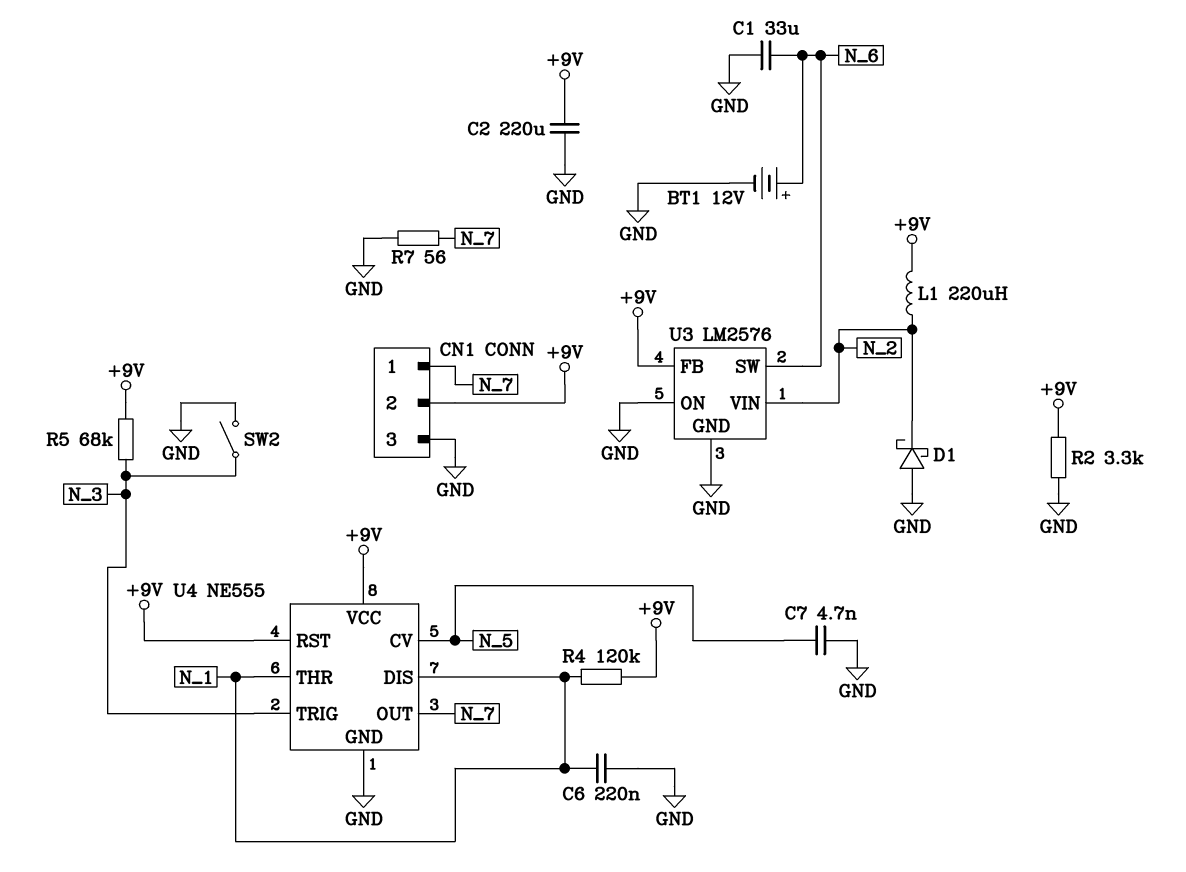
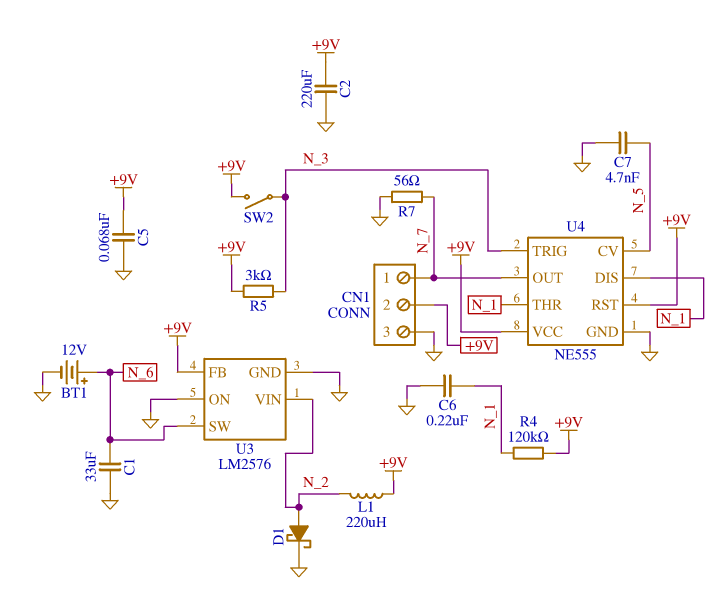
C5: none -> 68nF (+9V, GND)
D1: schottky (A GND, K N_2) -> schottky (A N_2, K GND)
R2: 3.3k (+9V, GND) -> none
R5: 68k (+9V, N_3) -> 3k (+9V, N_3)
SW2: switch (GND, N_3) -> switch (+9V, N_3)

